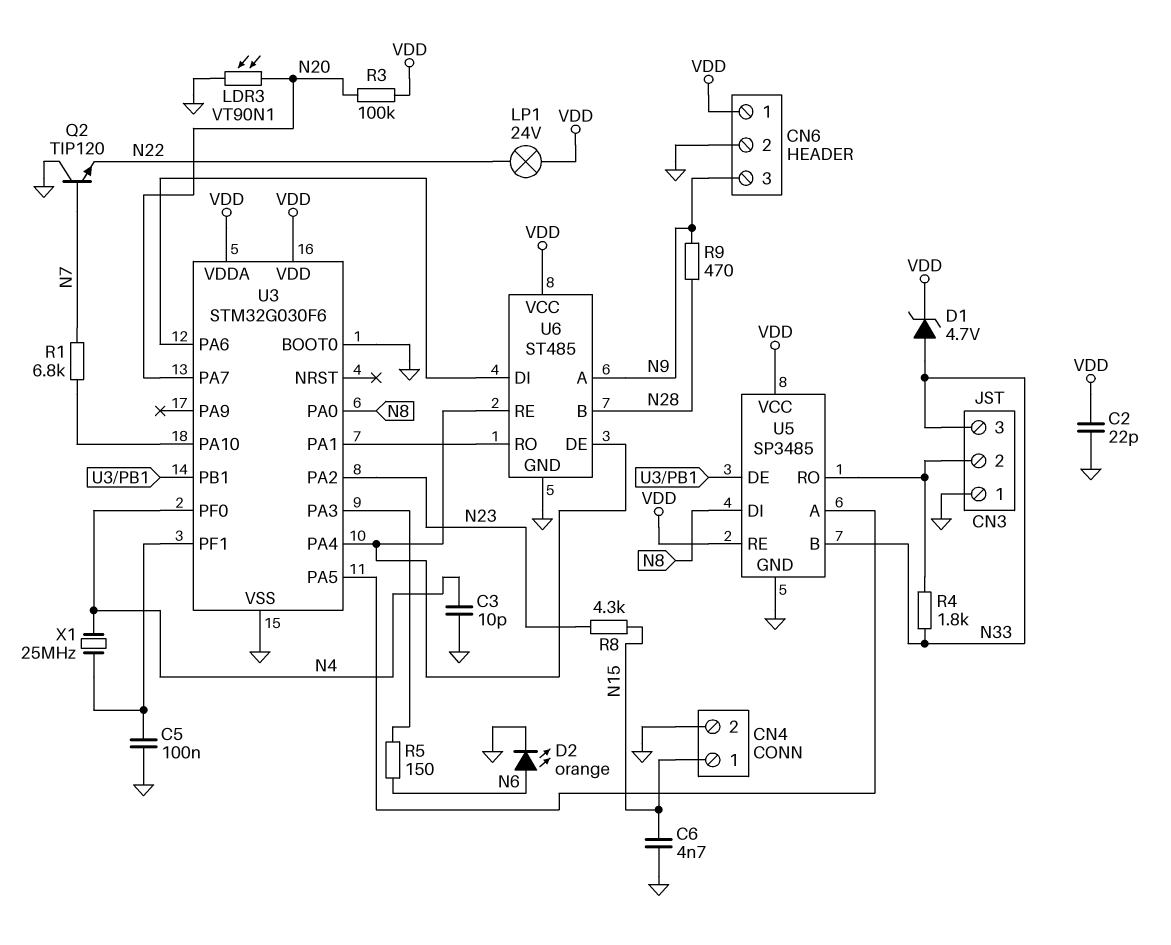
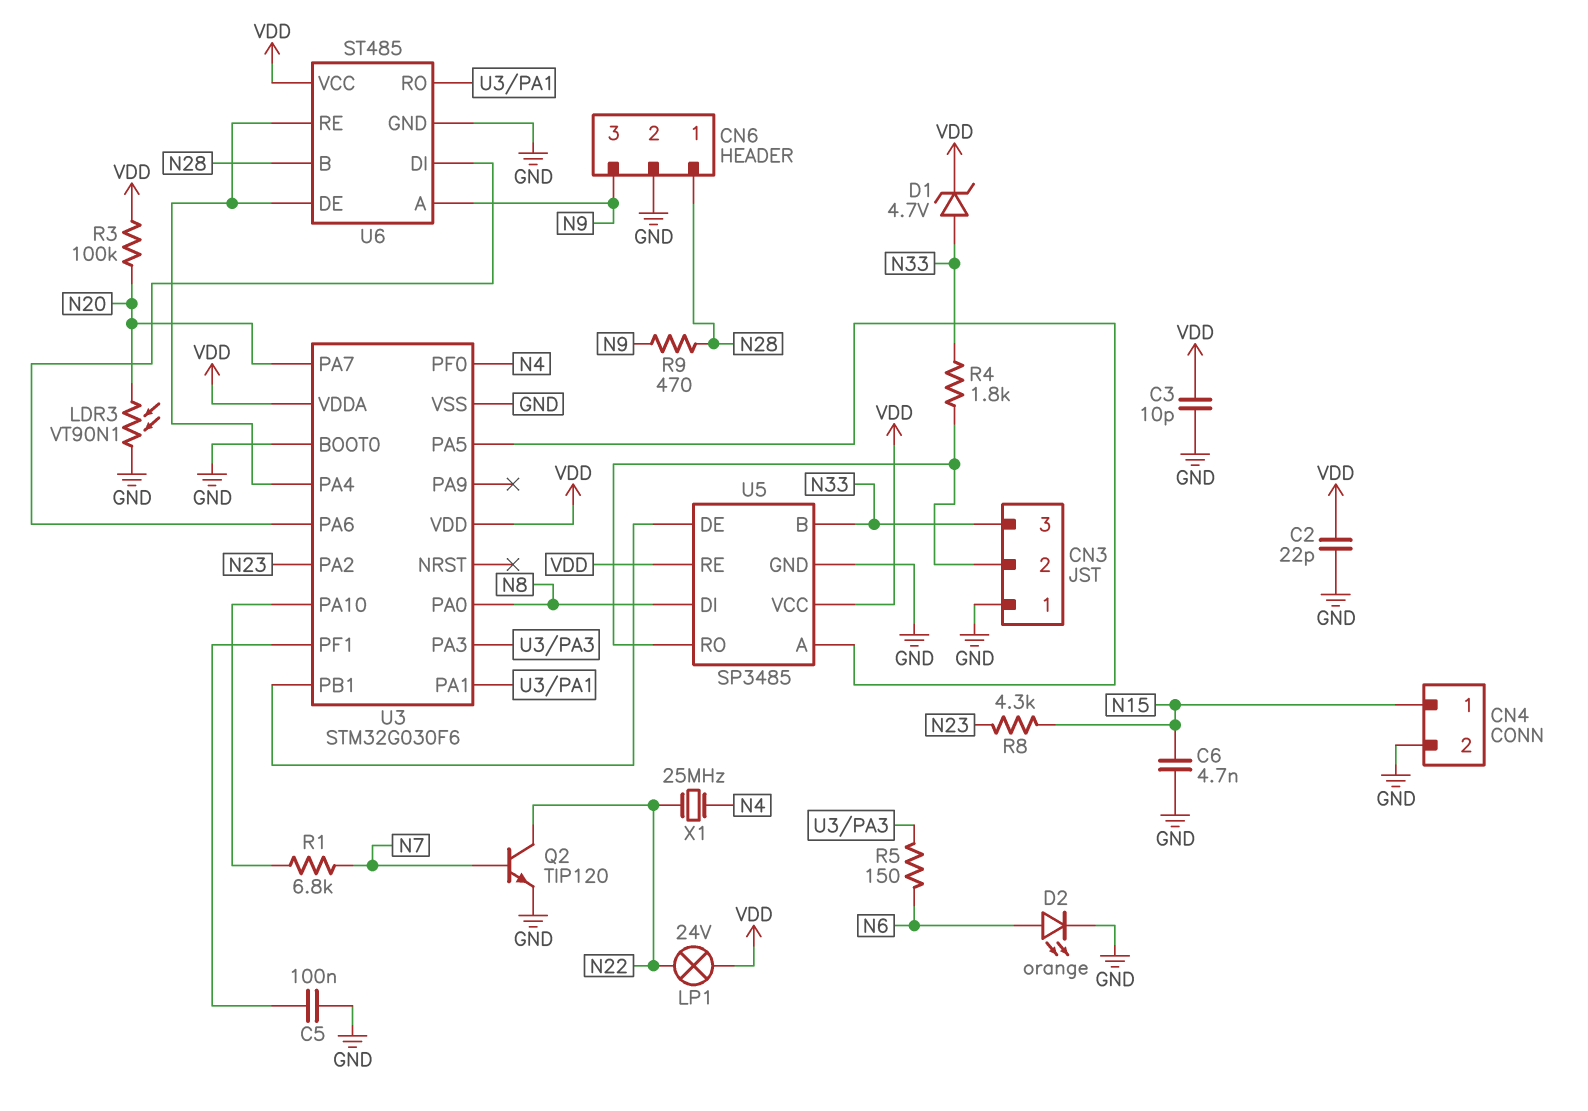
C3: 10pF (GND, N4) -> 10pF (GND, VDD)
CN6 pin 1: VDD -> N28
Q2: NPN TIP120 (B N7, C GND, E N22) -> NPN TIP120 (B N7, C N22, E GND)
X1: 25MHz (N4, U3/PF1) -> 25MHz (N4, N22)

